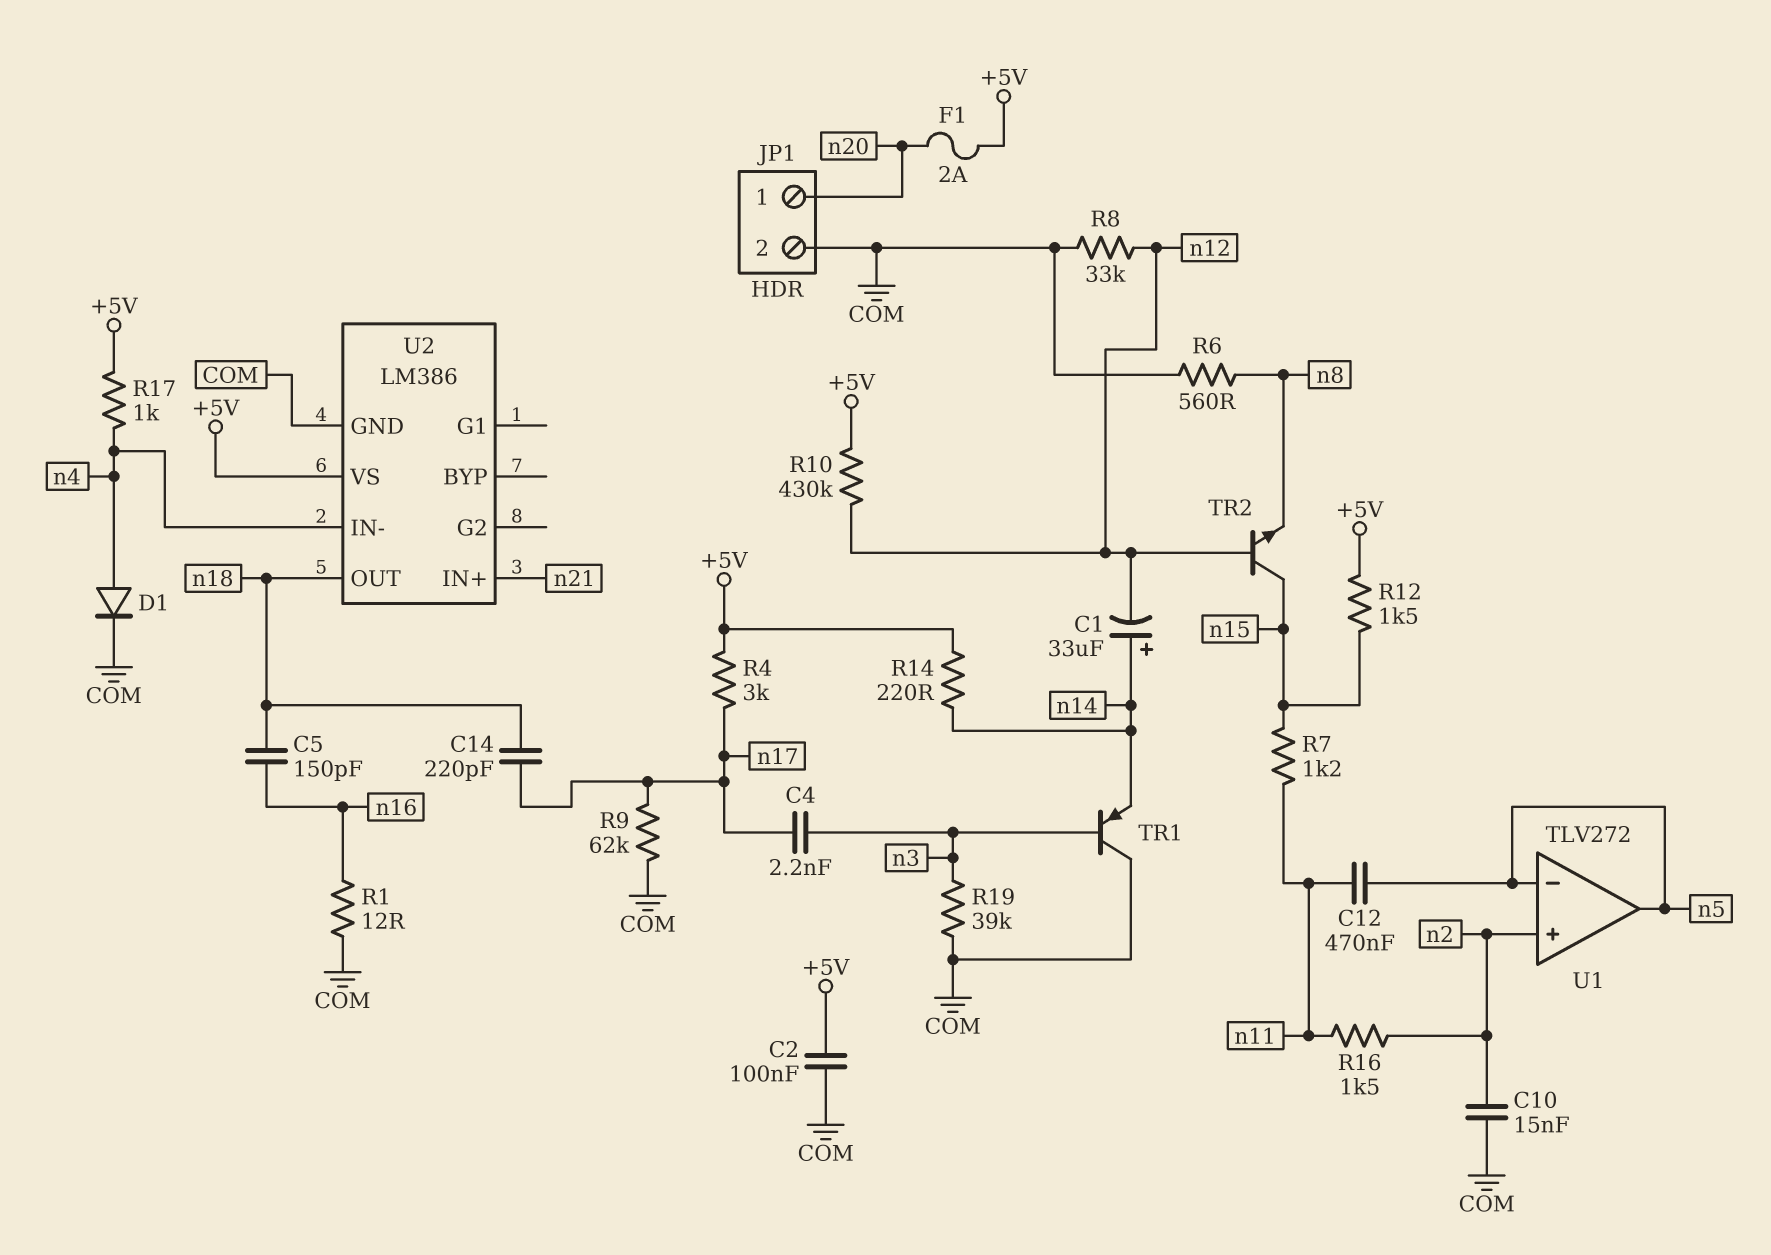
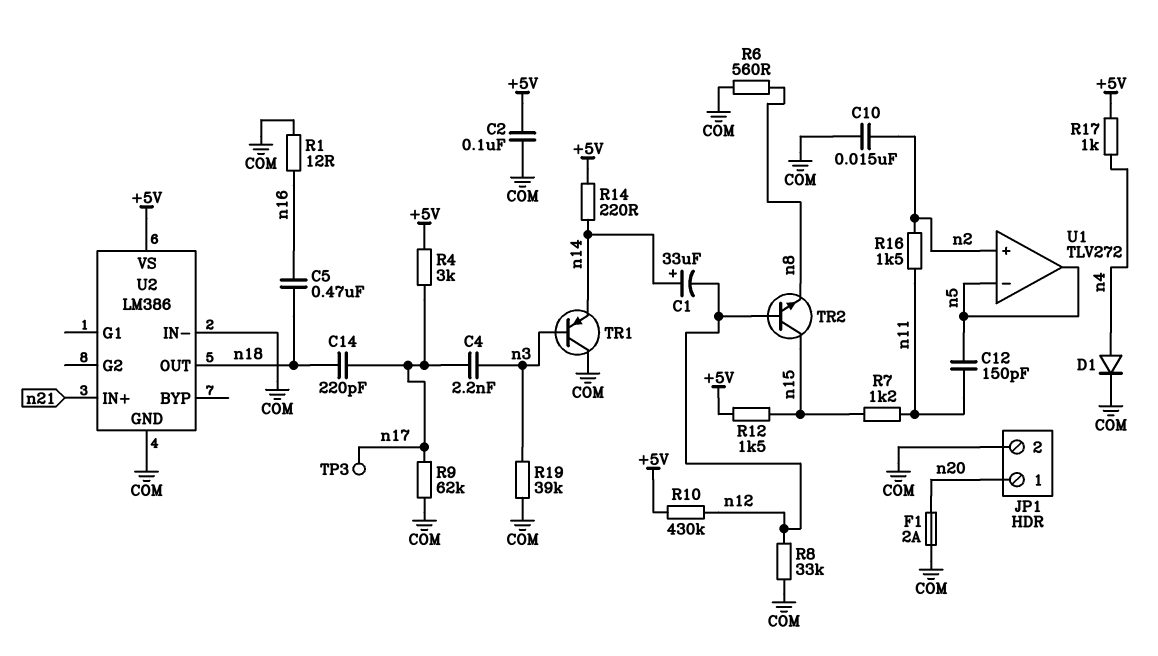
C5: 150pF (n16, n18) -> 470nF (n16, n18)
C12: 470nF (n5, n11) -> 150pF (n5, n11)
F1: 2A (+5V, n20) -> 2A (COM, n20)
TP3: none -> test point (n17)
U2 pin IN-: n4 -> COM

